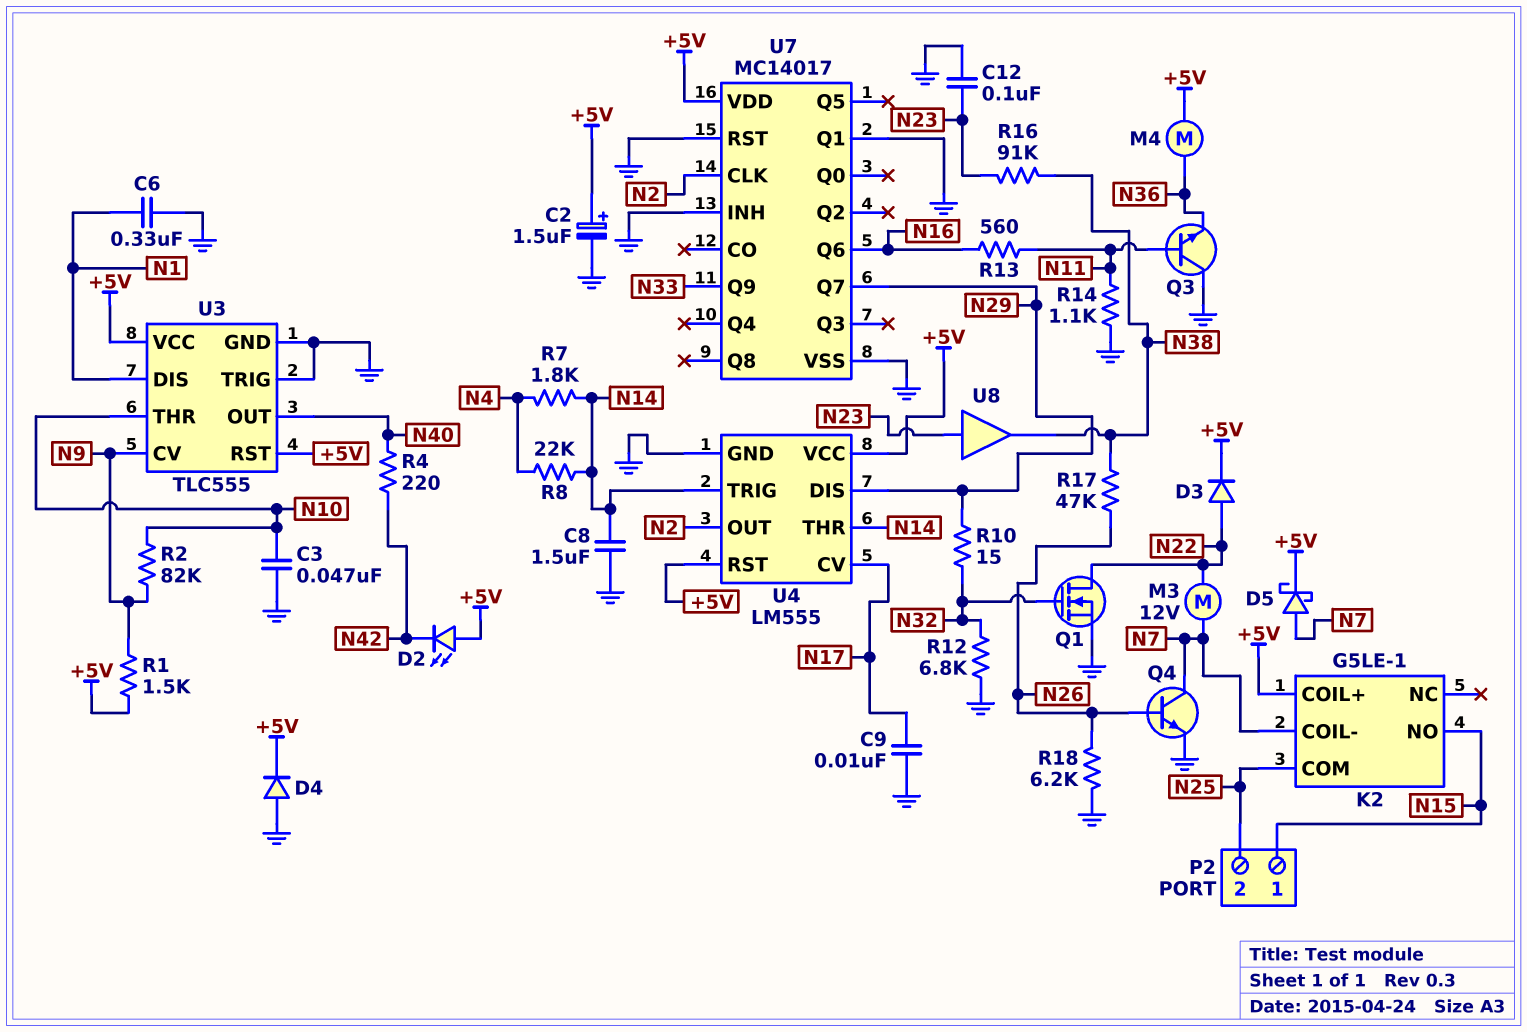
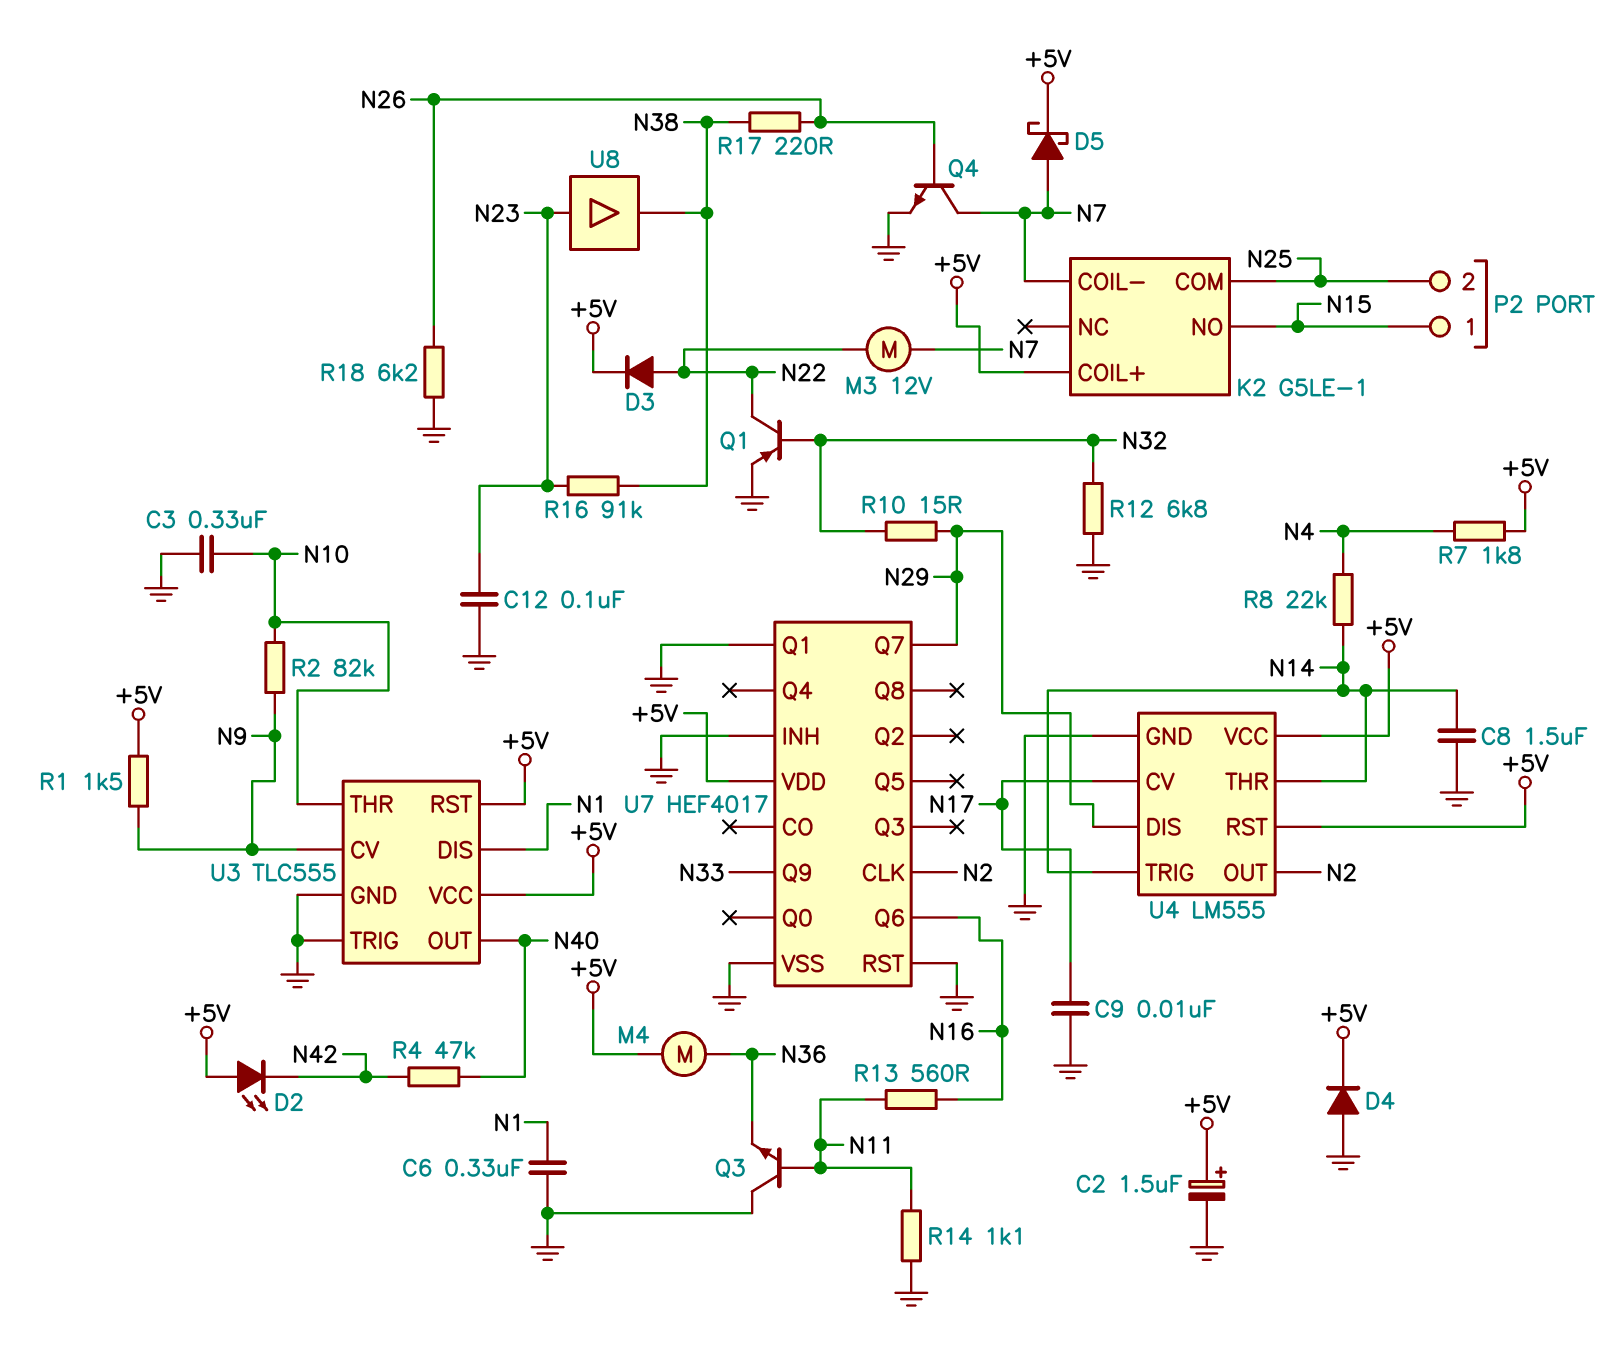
C3: 47nF (GND, N10) -> 330nF (GND, N10)
Q1: NMOS (G N32, D N22, S GND) -> PNP (B N32, C N22, E GND)
R4: 220 (N40, N42) -> 47k (N40, N42)
R7: 1.8k (N4, N14) -> 1.8k (+5V, N4)
R17: 47k (N26, N38) -> 220 (N26, N38)
U7: MC14017 -> HEF4017

